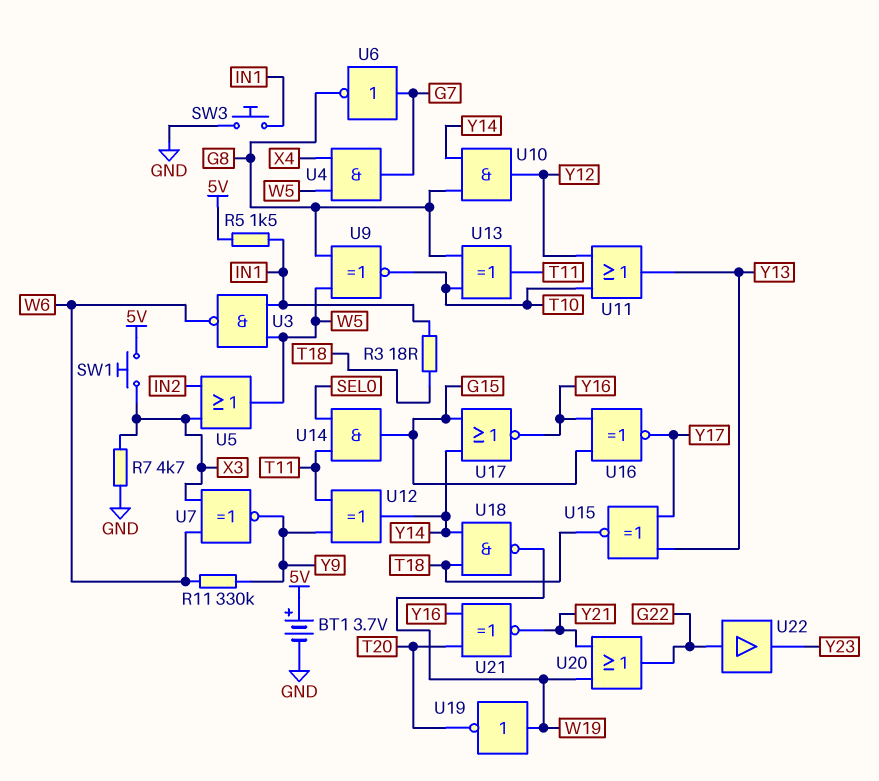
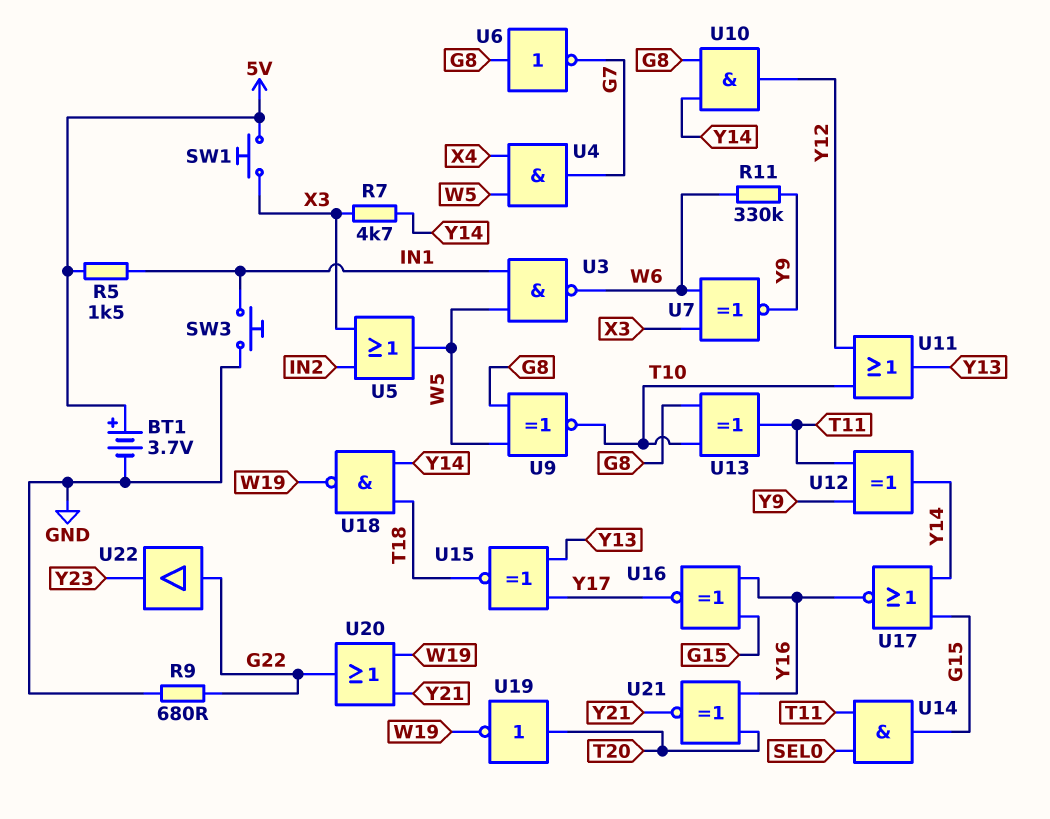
R3: 18 (IN1, T18) -> none
R7: 4.7k (GND, X3) -> 4.7k (X3, Y14)
R9: none -> 680 (G22, GND)
U6: NOT (in G7, out G8) -> NOT (in G8, out G7)
U19: NOT (in W19, out T20) -> NOT (in T20, out W19)

